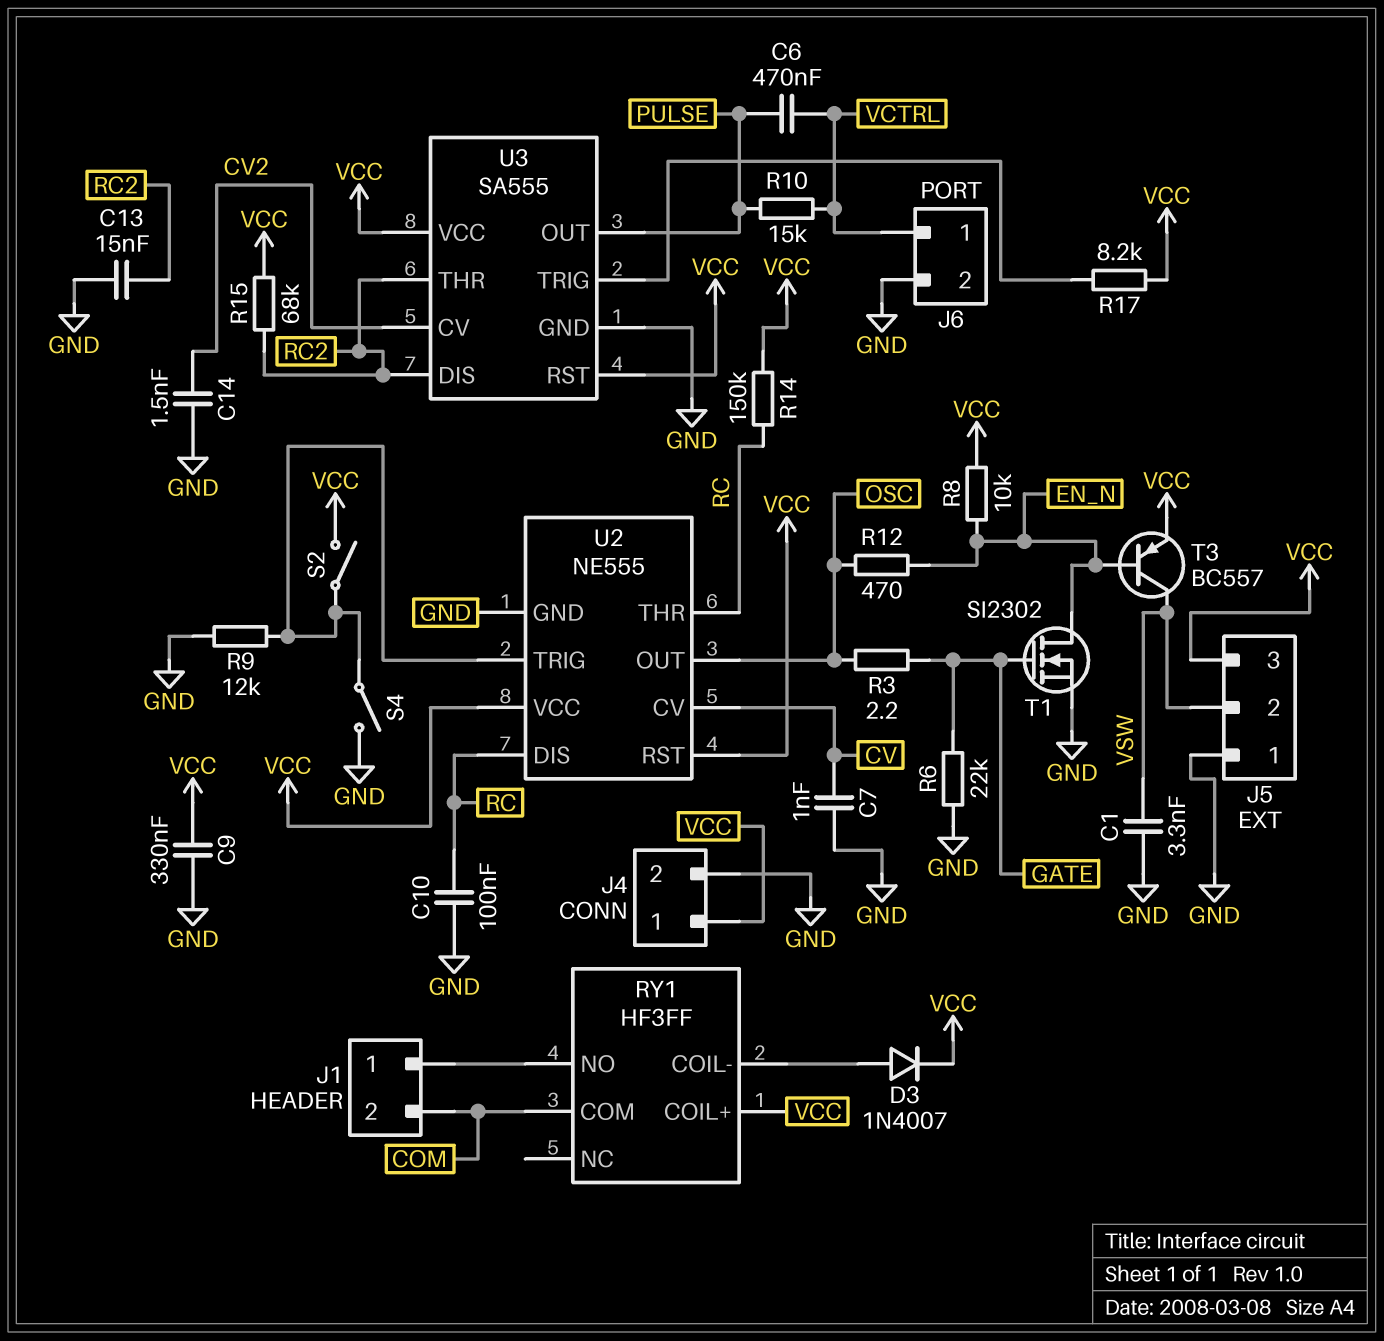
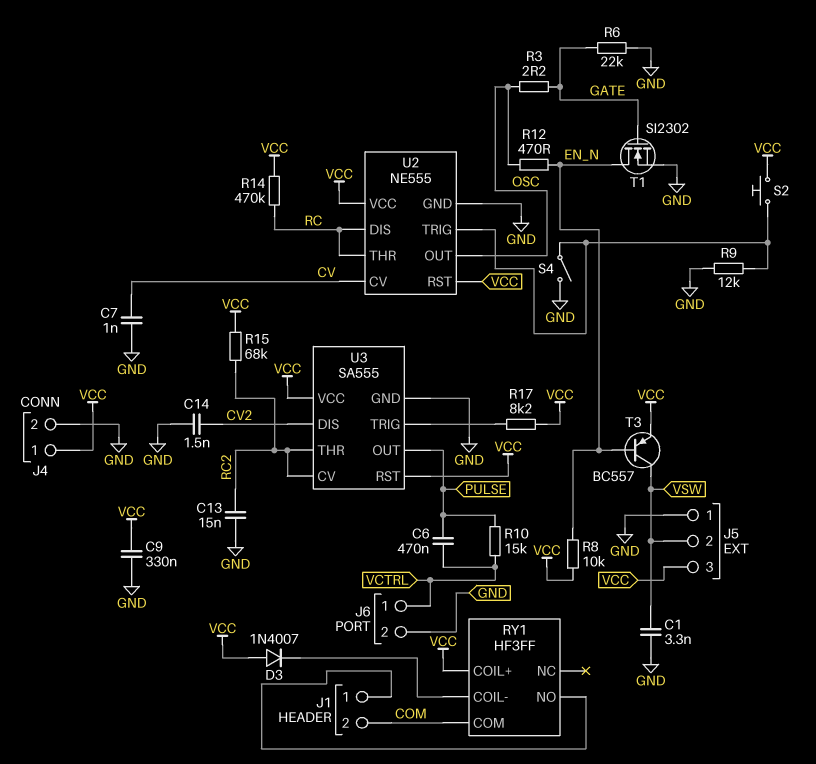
C10: 100nF (GND, RC) -> none
D3: diode 1N4007 (A RY1/COIL-, K VCC) -> diode 1N4007 (A VCC, K RY1/COIL-)
R14: 150k (RC, VCC) -> 470k (RC, VCC)
S2: switch (U2/TRIG, VCC) -> button (U2/TRIG, VCC)
U3 pin CV: CV2 -> RC2
U3 pin DIS: RC2 -> CV2

